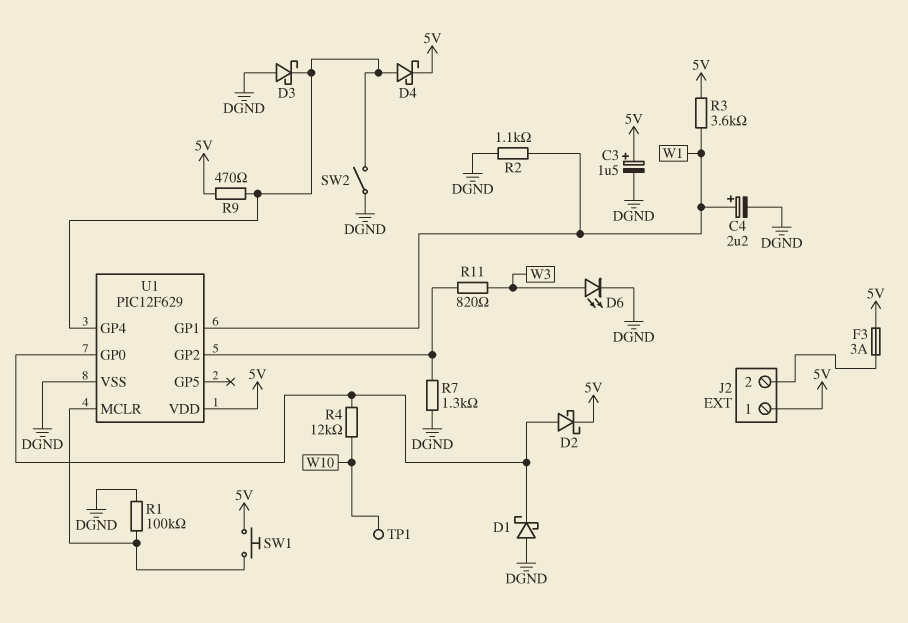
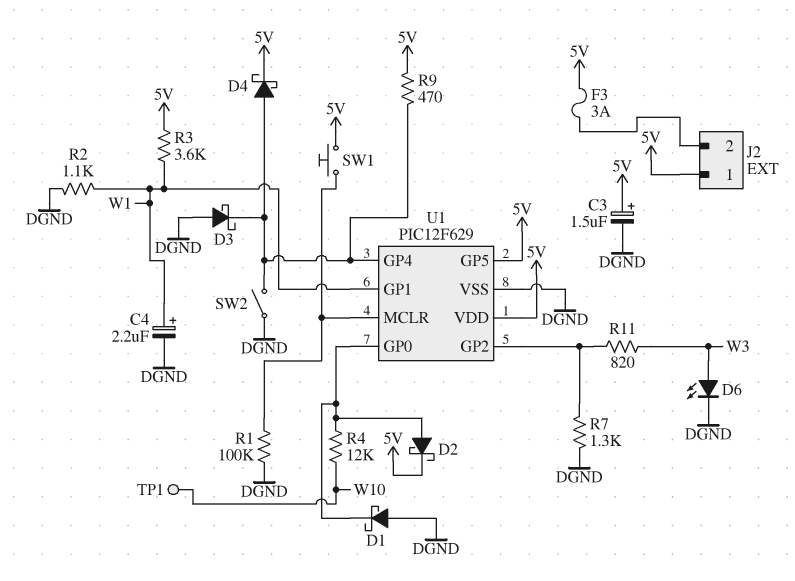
U1 pin GP5: none -> 5V

